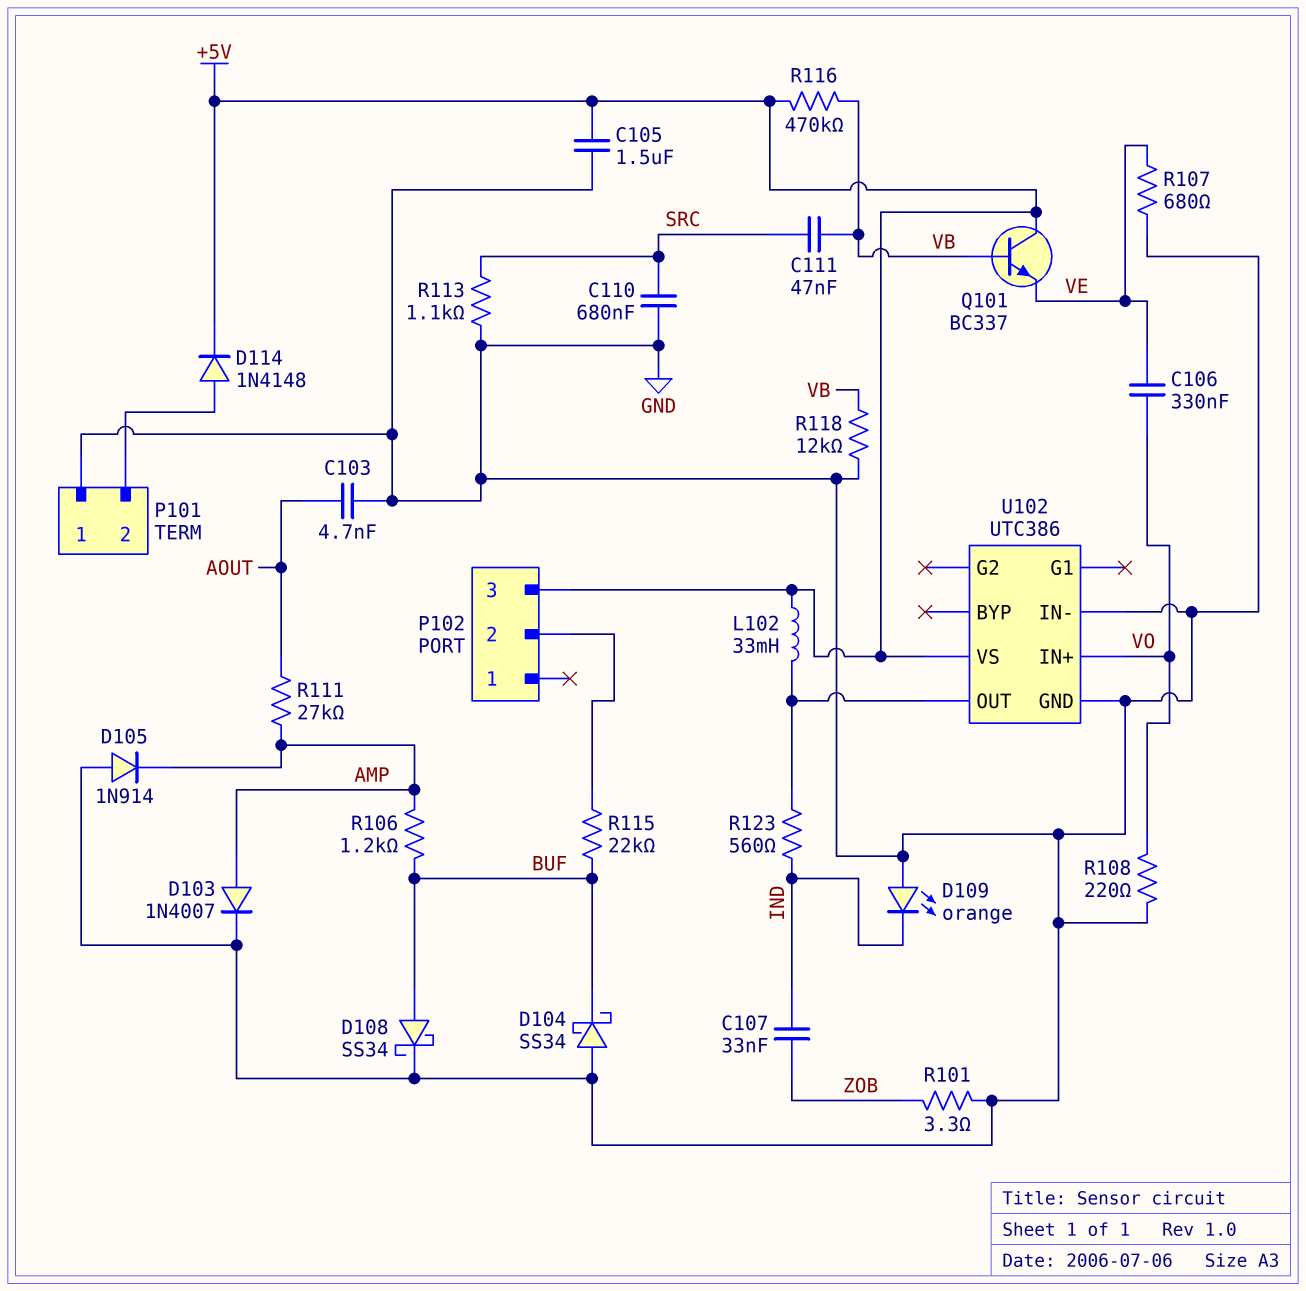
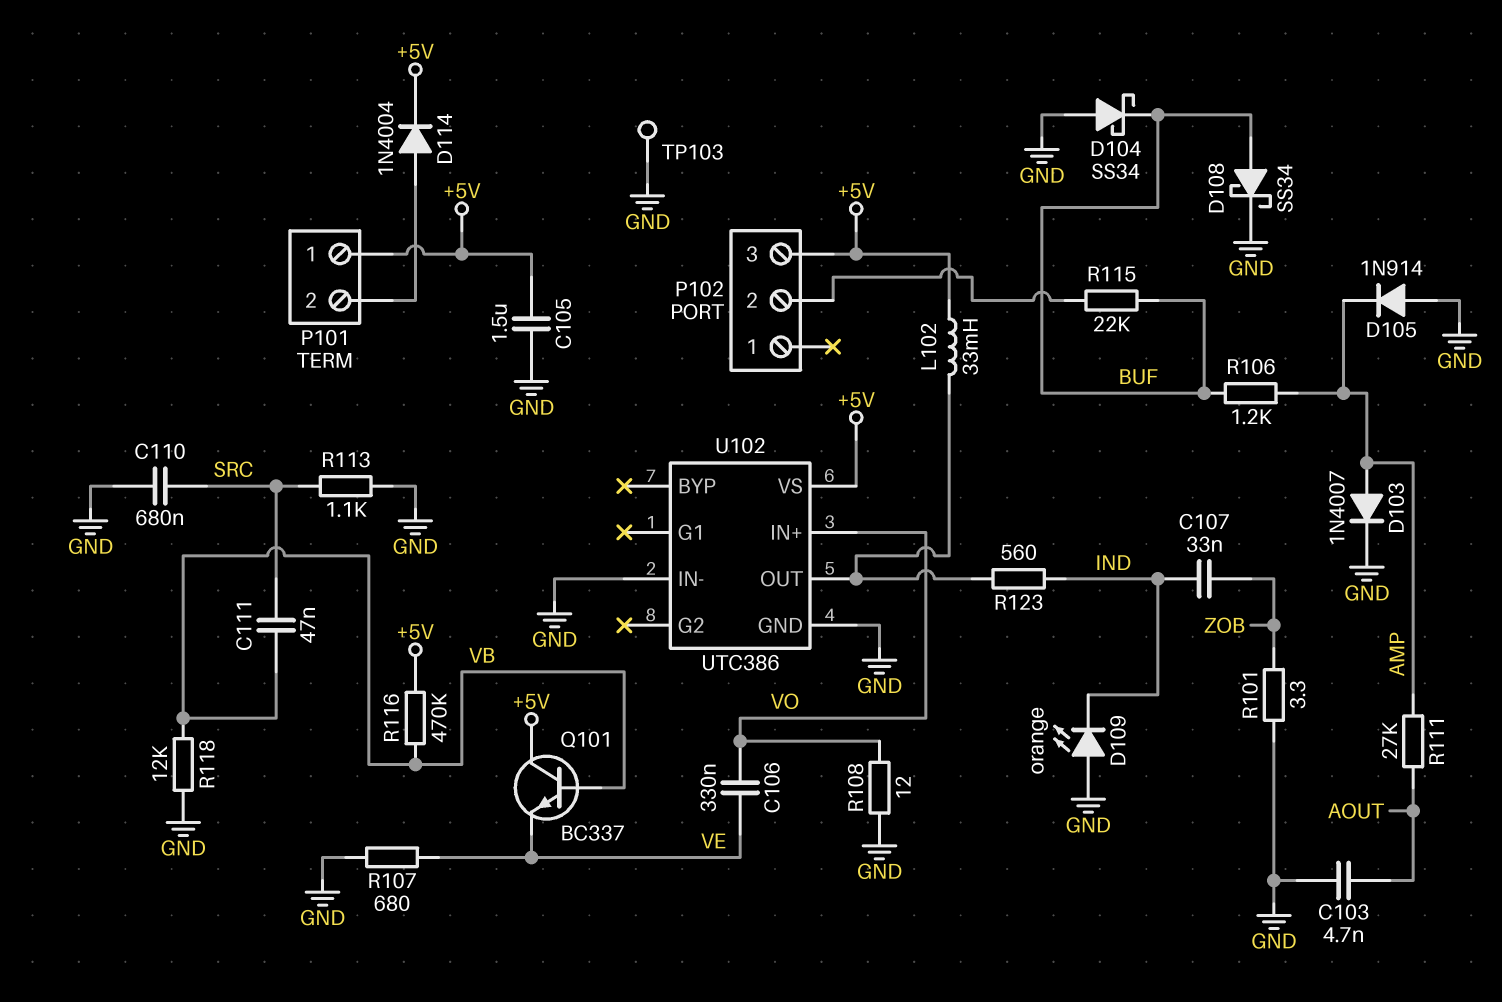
D114: diode 1N4148 (A P101/2, K +5V) -> diode 1N4004 (A P101/2, K +5V)
P101 pin 1: GND -> +5V
R108: 220 (GND, VO) -> 12 (GND, VO)
TP103: none -> test point (GND)

